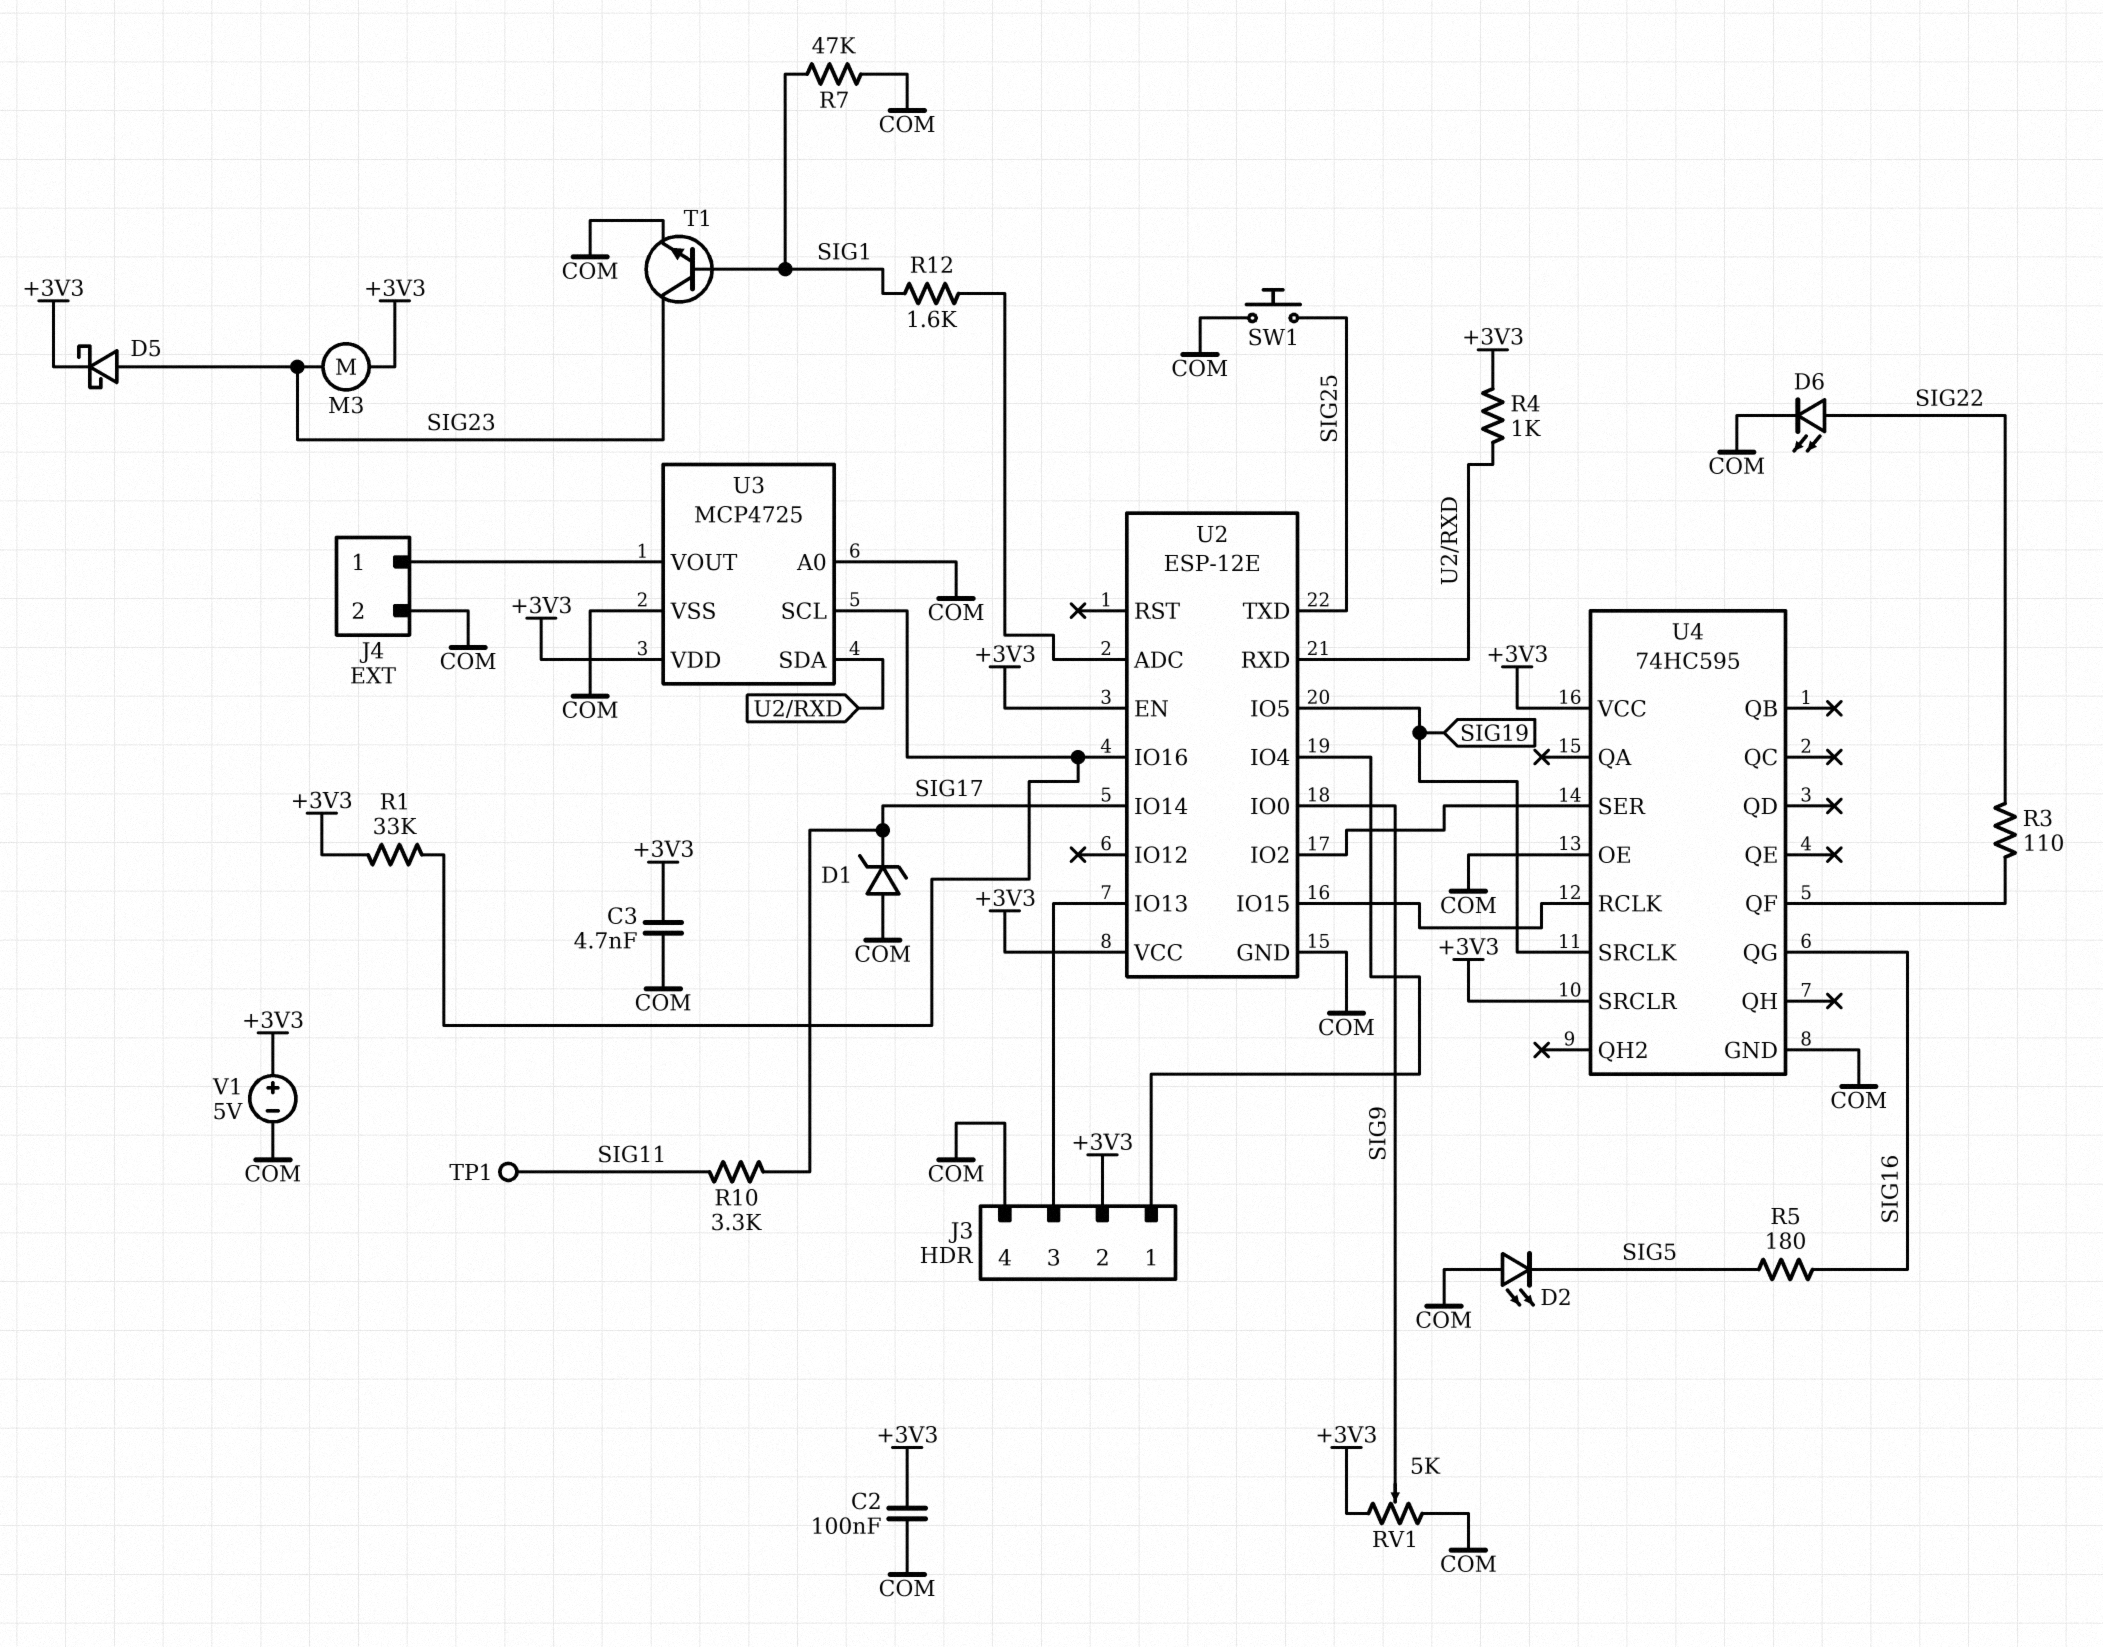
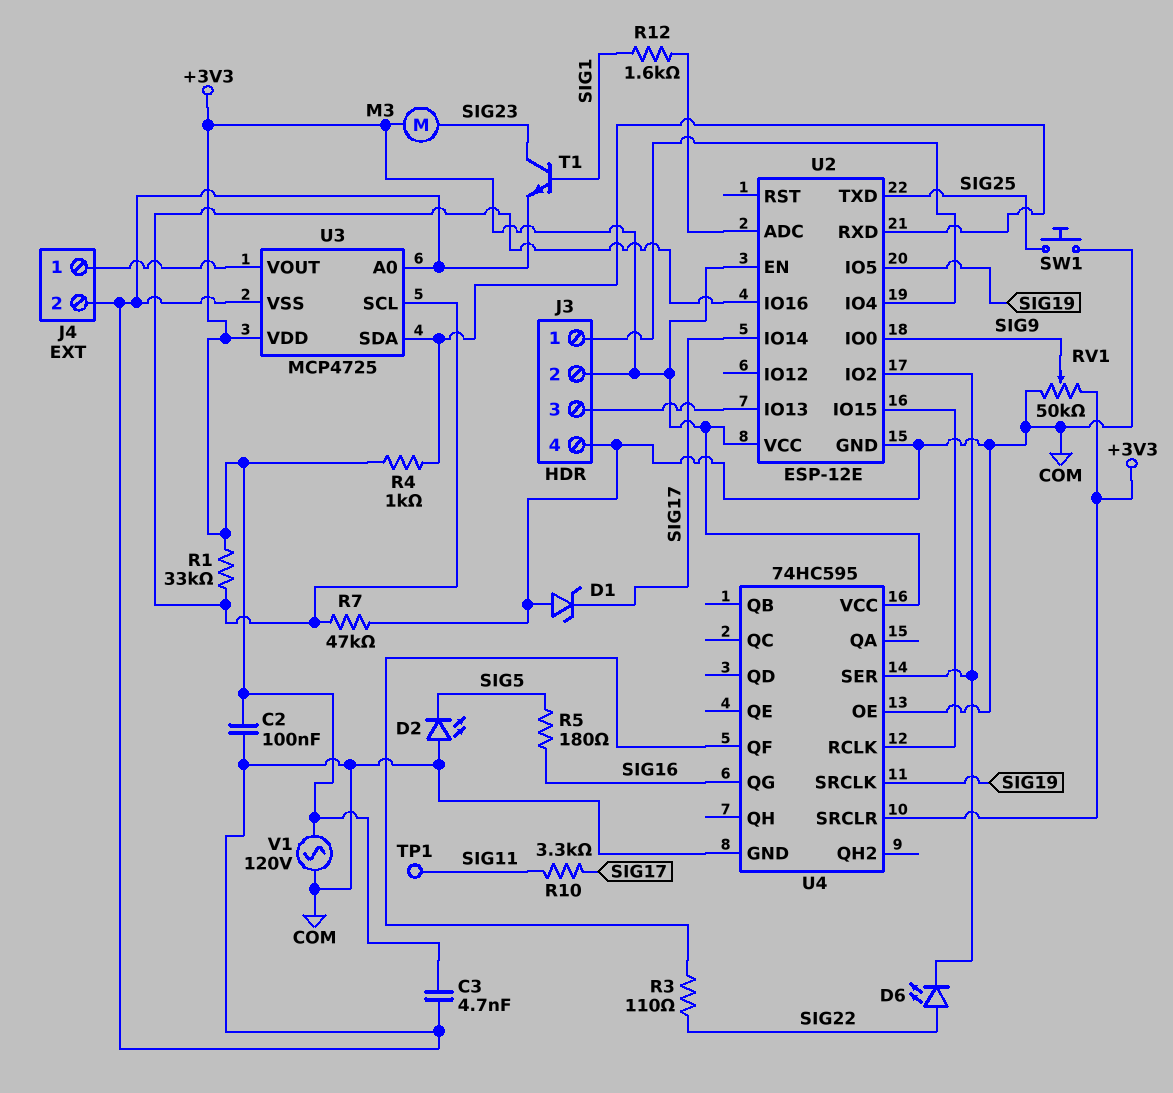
D5: schottky (A SIG23, K +3V3) -> none
D6: LED (A SIG22, K COM) -> LED (A SIG22, K U2/IO2)
R7: 47k (COM, SIG1) -> 47k (COM, U2/IO16)
RV1: 5k (+3V3, COM, wiper SIG9) -> 50k (+3V3, COM, wiper SIG9)
V1: 5V (plus +3V3, minus COM) -> AC 120V (+3V3, COM)

